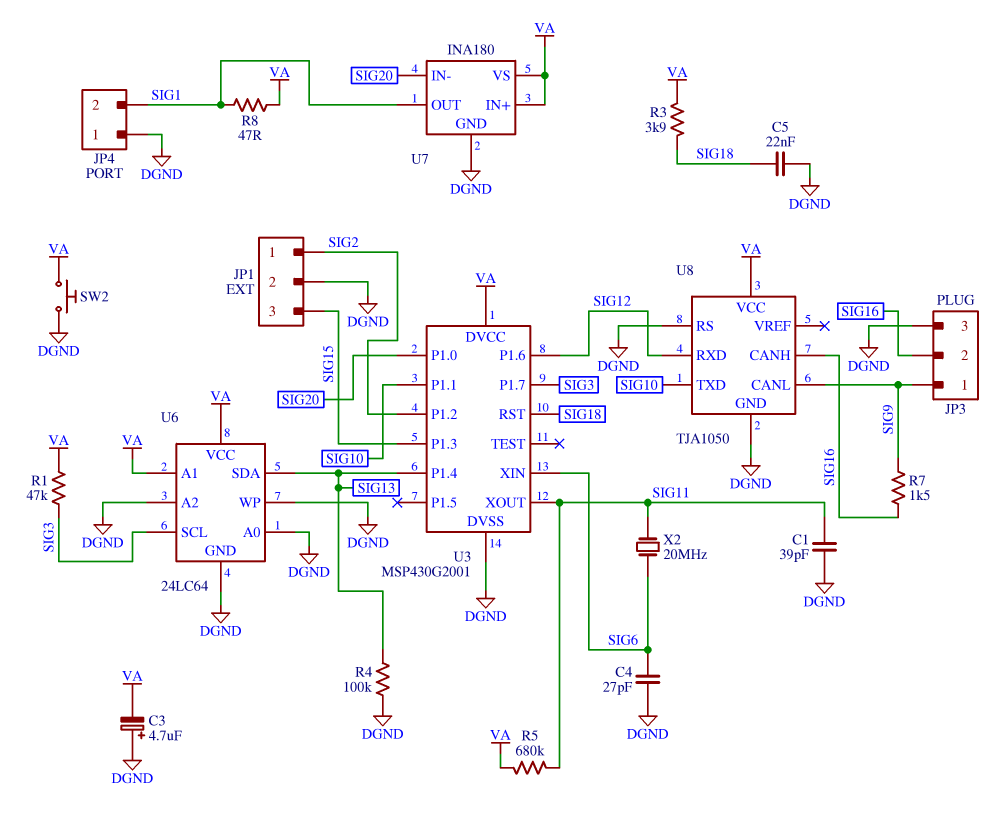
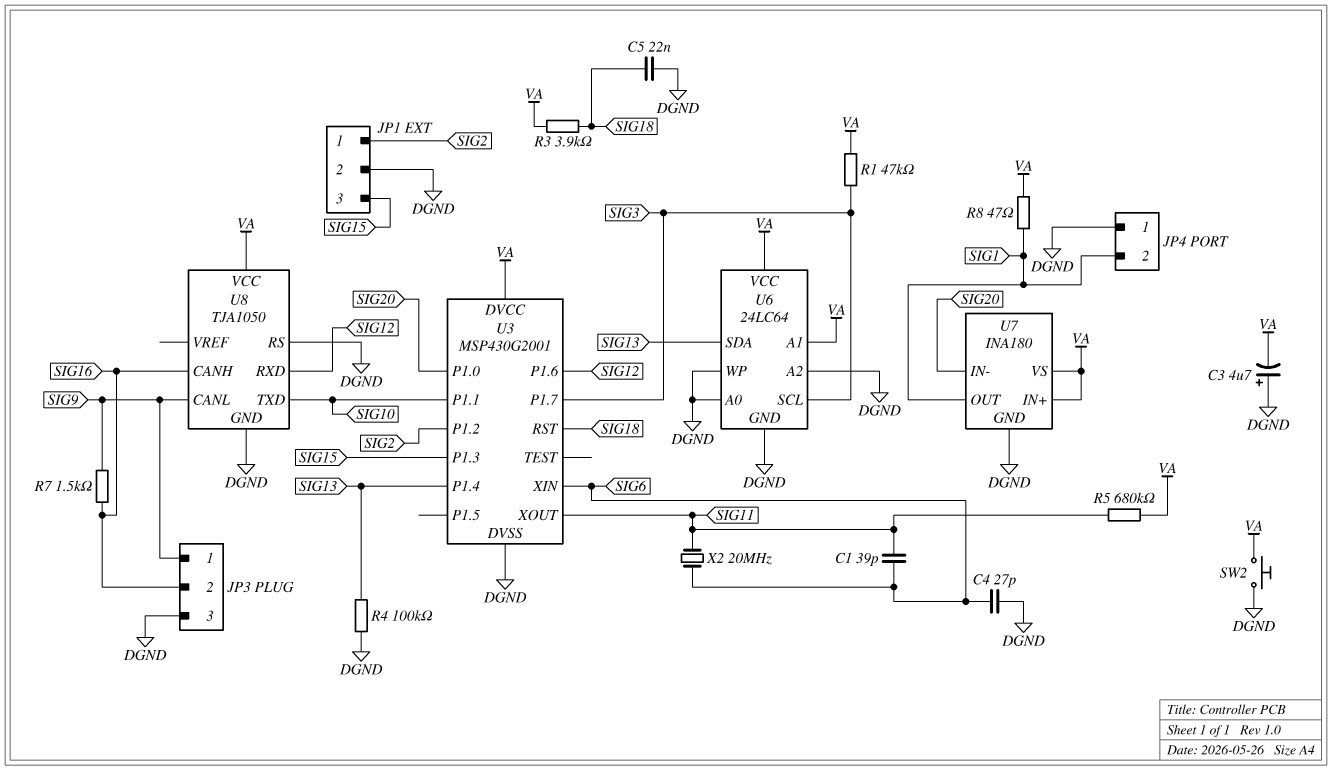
C1: 39pF (DGND, SIG11) -> 39pF (SIG6, SIG11)

